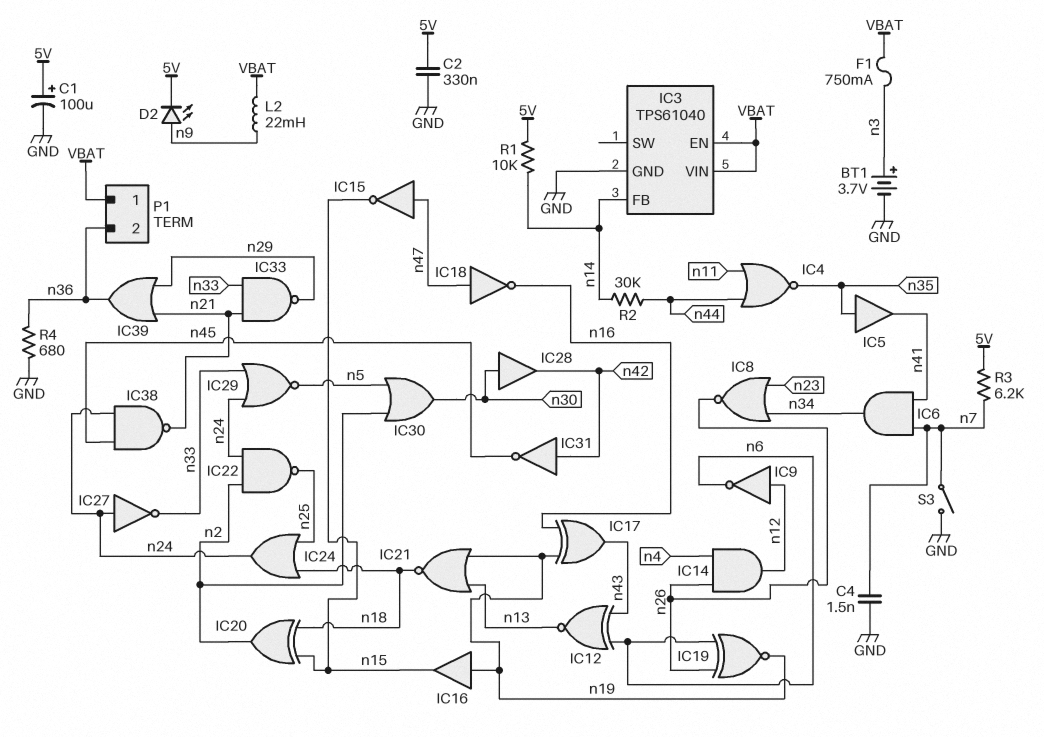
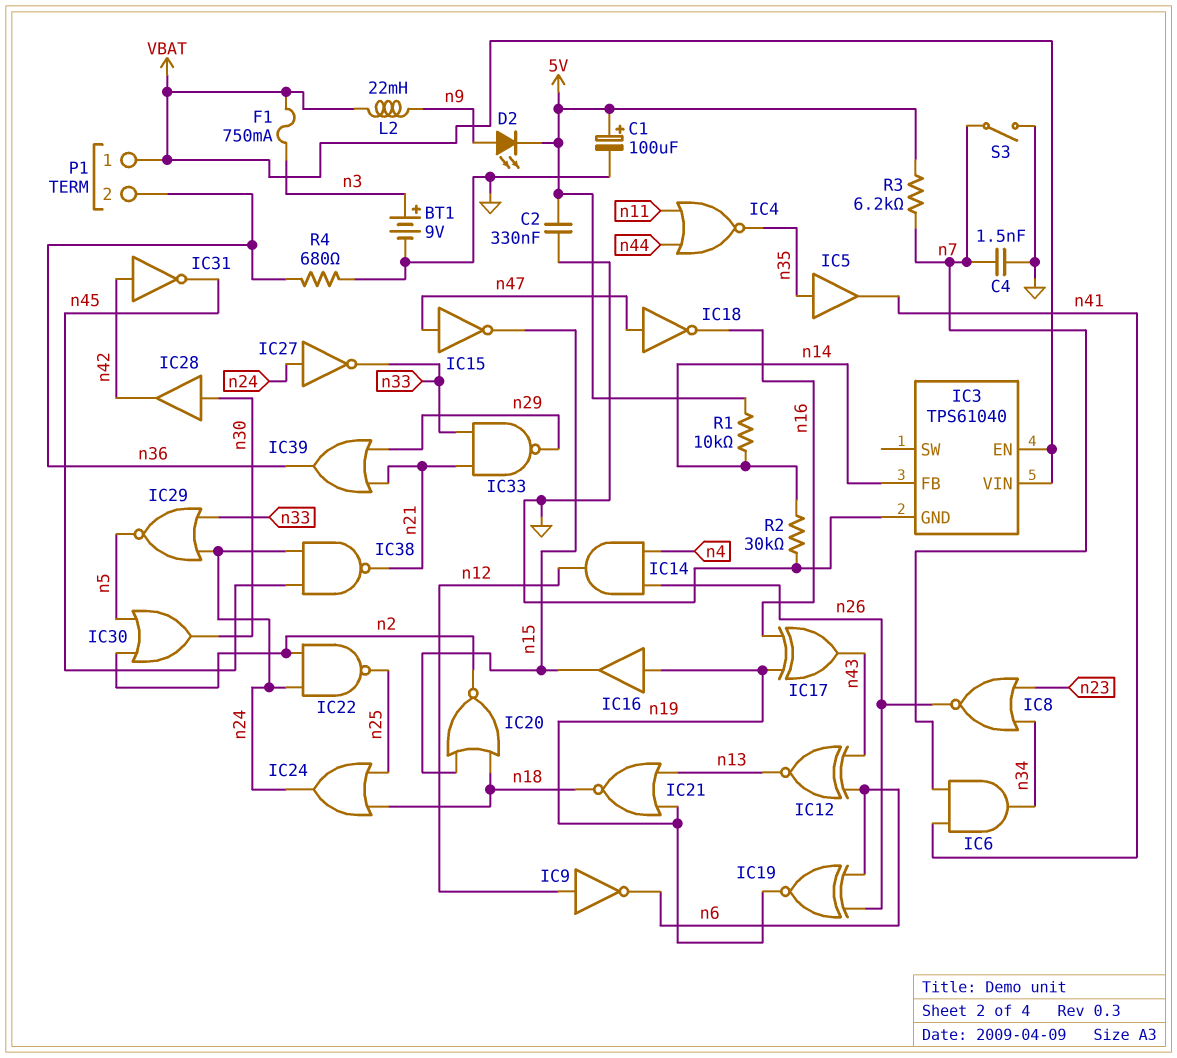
BT1: 3.7V (plus n3, minus GND) -> 9V (plus n3, minus GND)
IC20: XOR (in n15, in n18, out n2) -> NOR (in n15, in n18, out n2)
R2: 30k (n14, n44) -> 30k (GND, n14)

